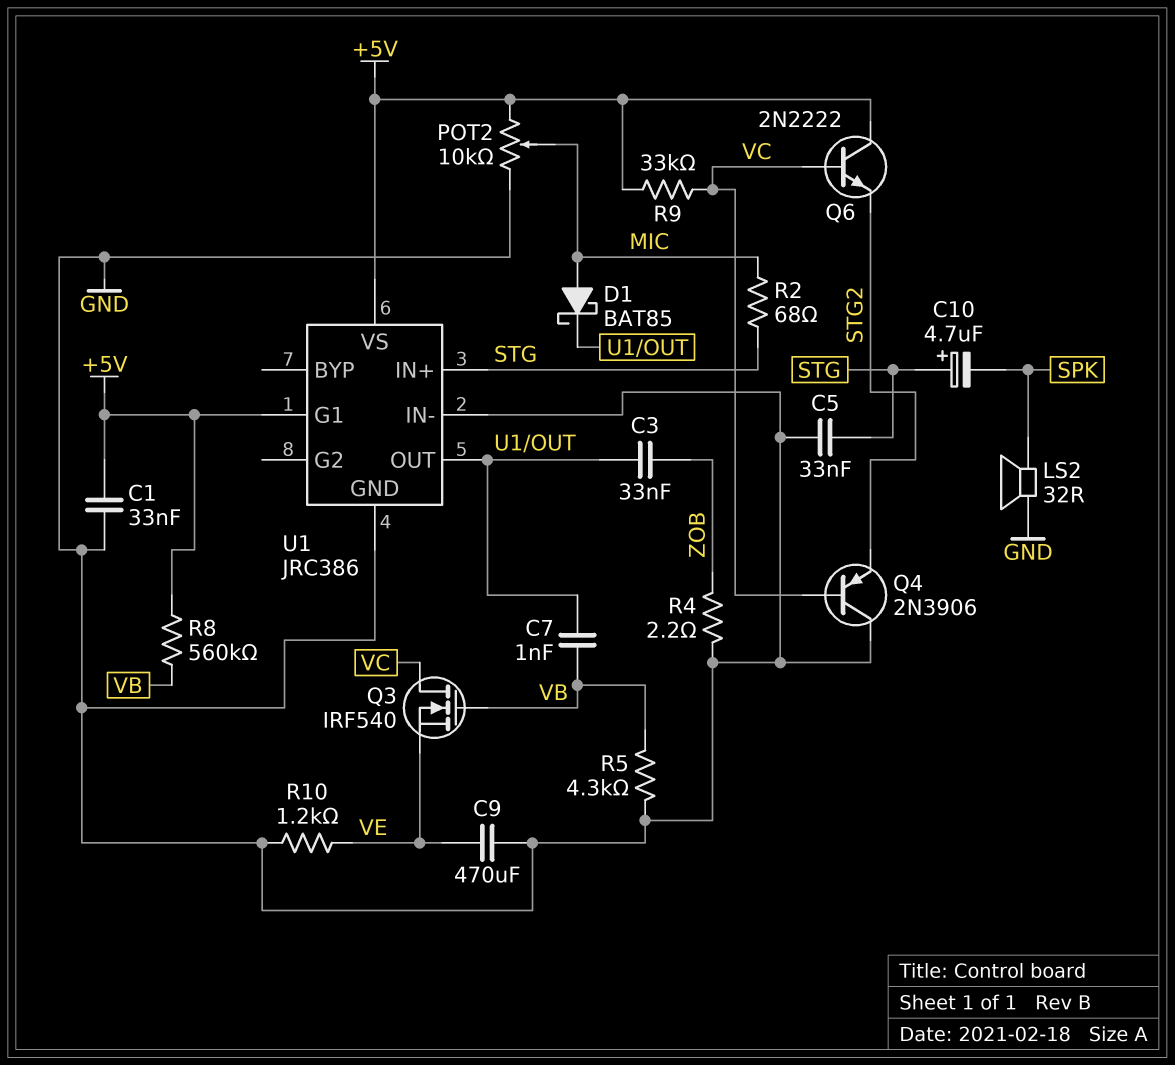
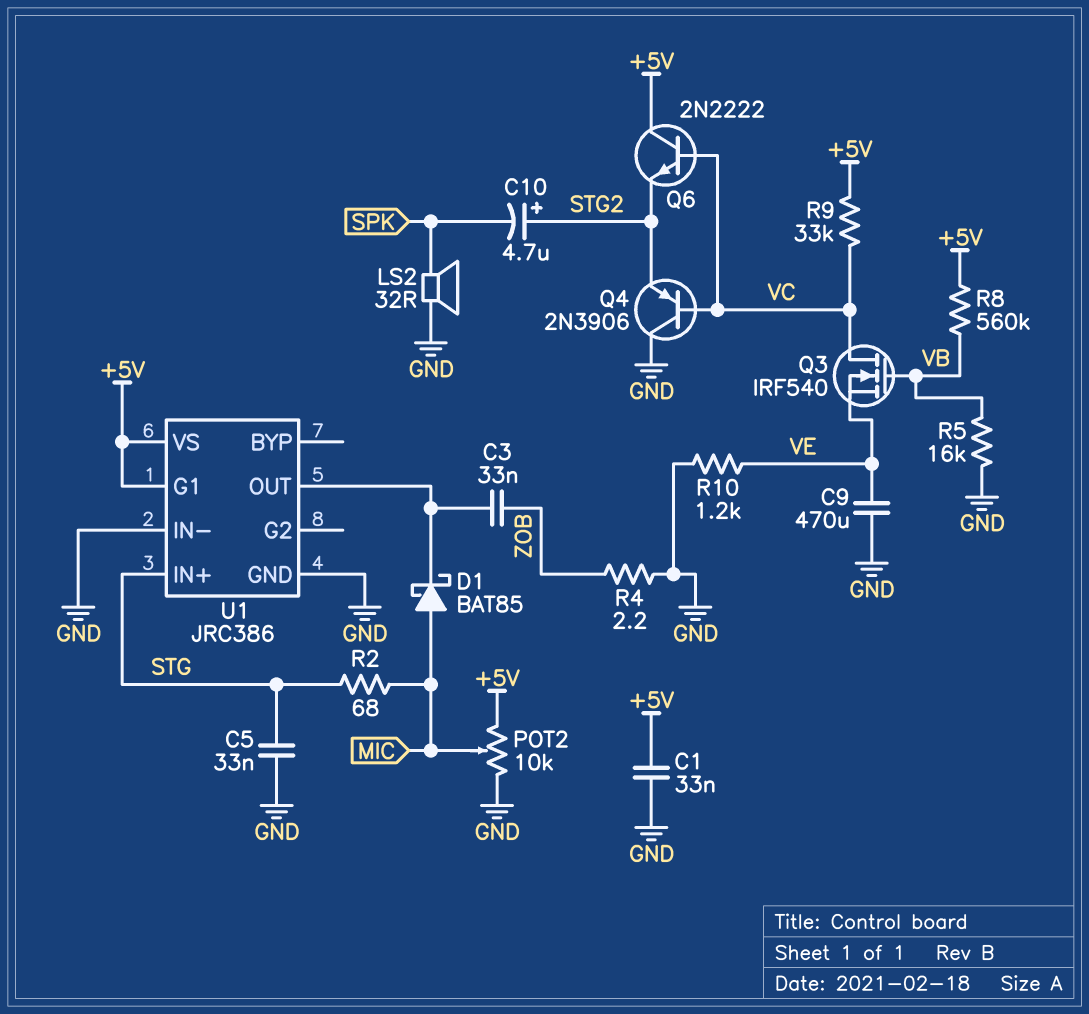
C7: 1nF (U1/OUT, VB) -> none
C10: 4.7uF (plus STG, minus SPK) -> 4.7uF (plus STG2, minus SPK)
R5: 4.3k (GND, VB) -> 16k (GND, VB)

